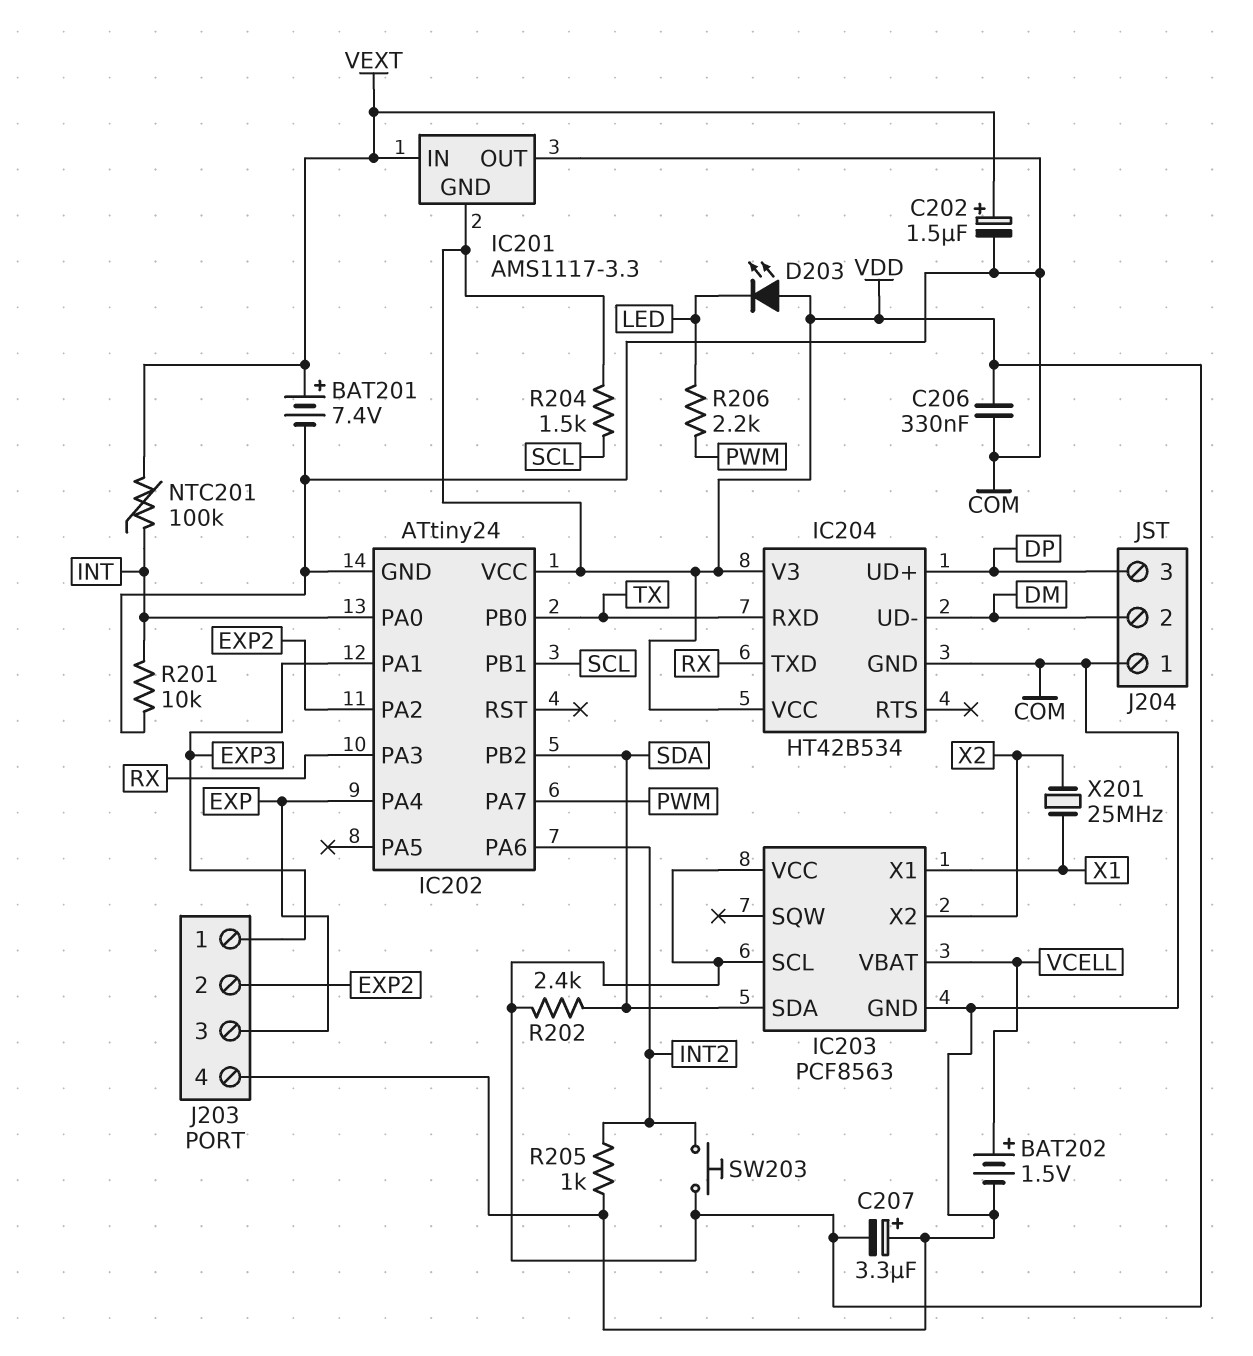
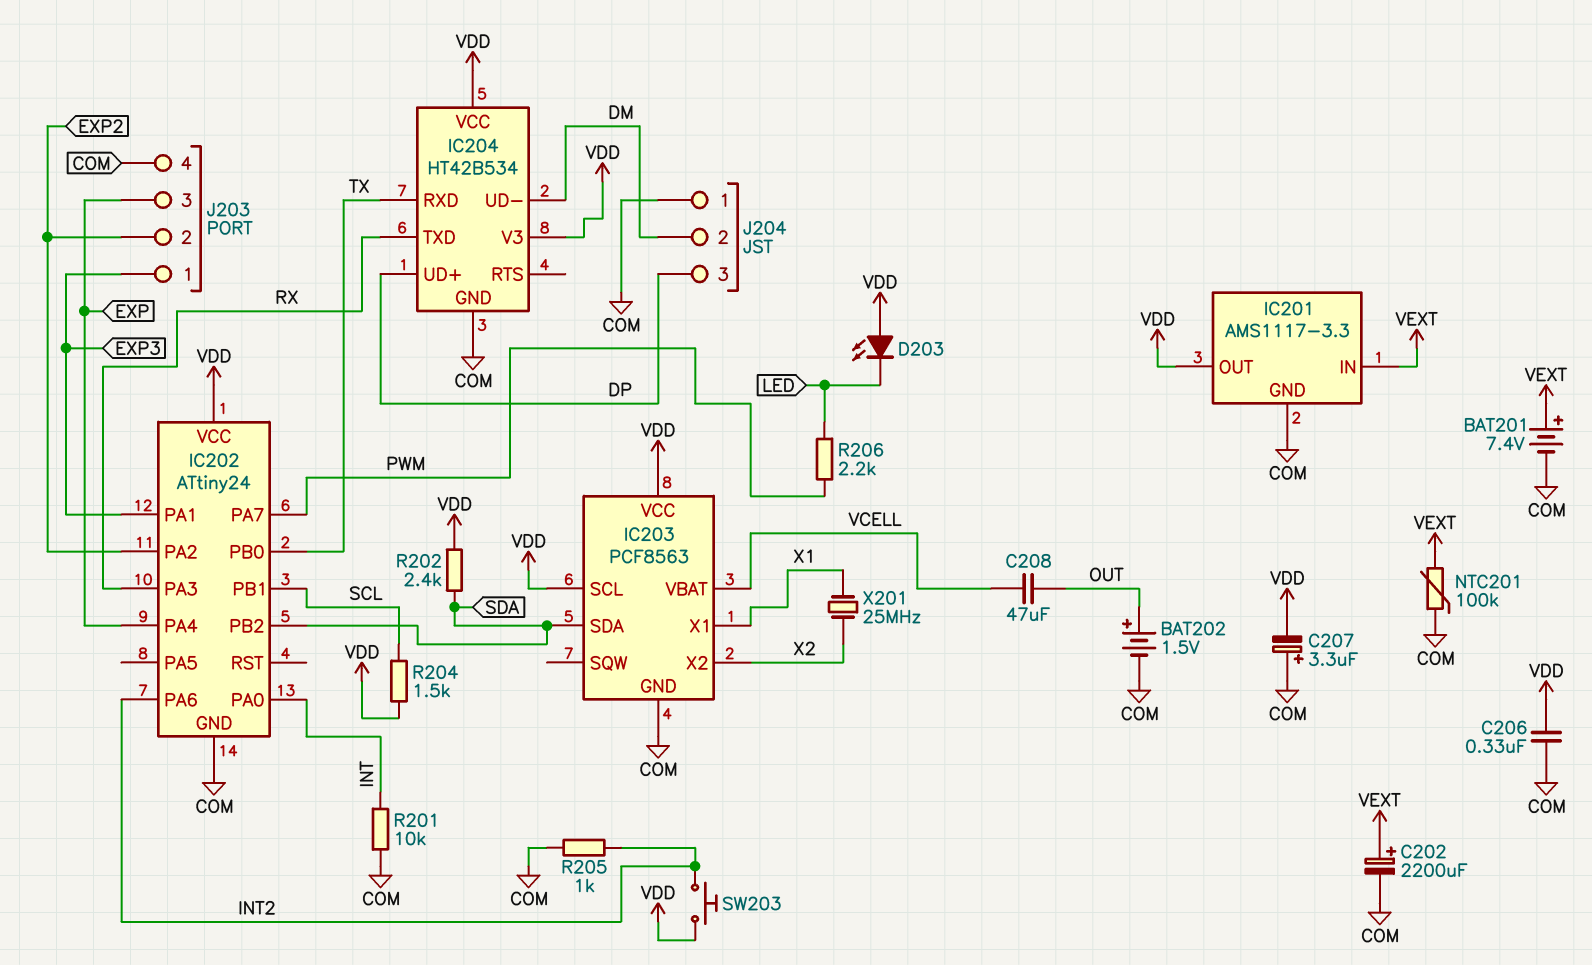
BAT202: 1.5V (plus VCELL, minus COM) -> 1.5V (plus OUT, minus COM)
C202: 1.5uF (plus VEXT, minus COM) -> 2200uF (plus VEXT, minus COM)
C208: none -> 47uF (OUT, VCELL)
IC201 pin GND: VDD -> COM
IC201 pin OUT: COM -> VDD
NTC201: 100k (INT, VEXT) -> 100k (COM, VEXT)

